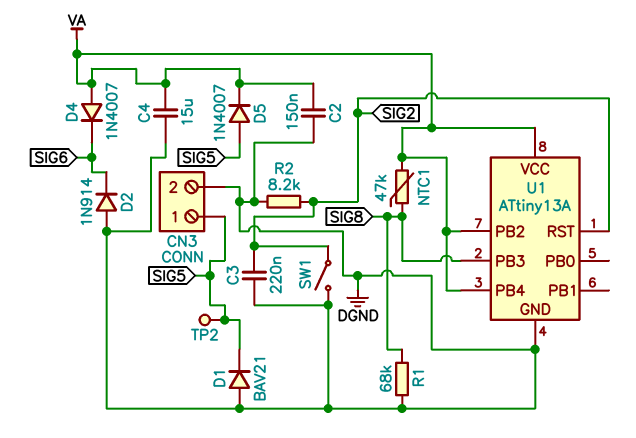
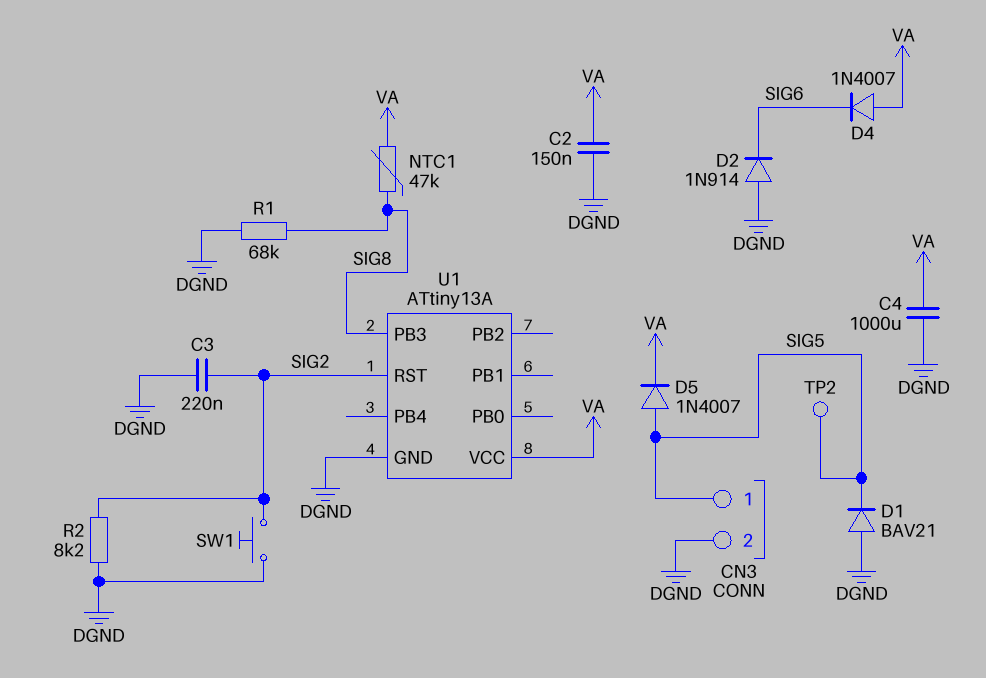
C4: 15uF (DGND, VA) -> 1000uF (DGND, VA)
SW1: switch (DGND, SIG2) -> button (DGND, SIG2)
U1 pin PB2: VA -> none
U1 pin PB4: VA -> none

